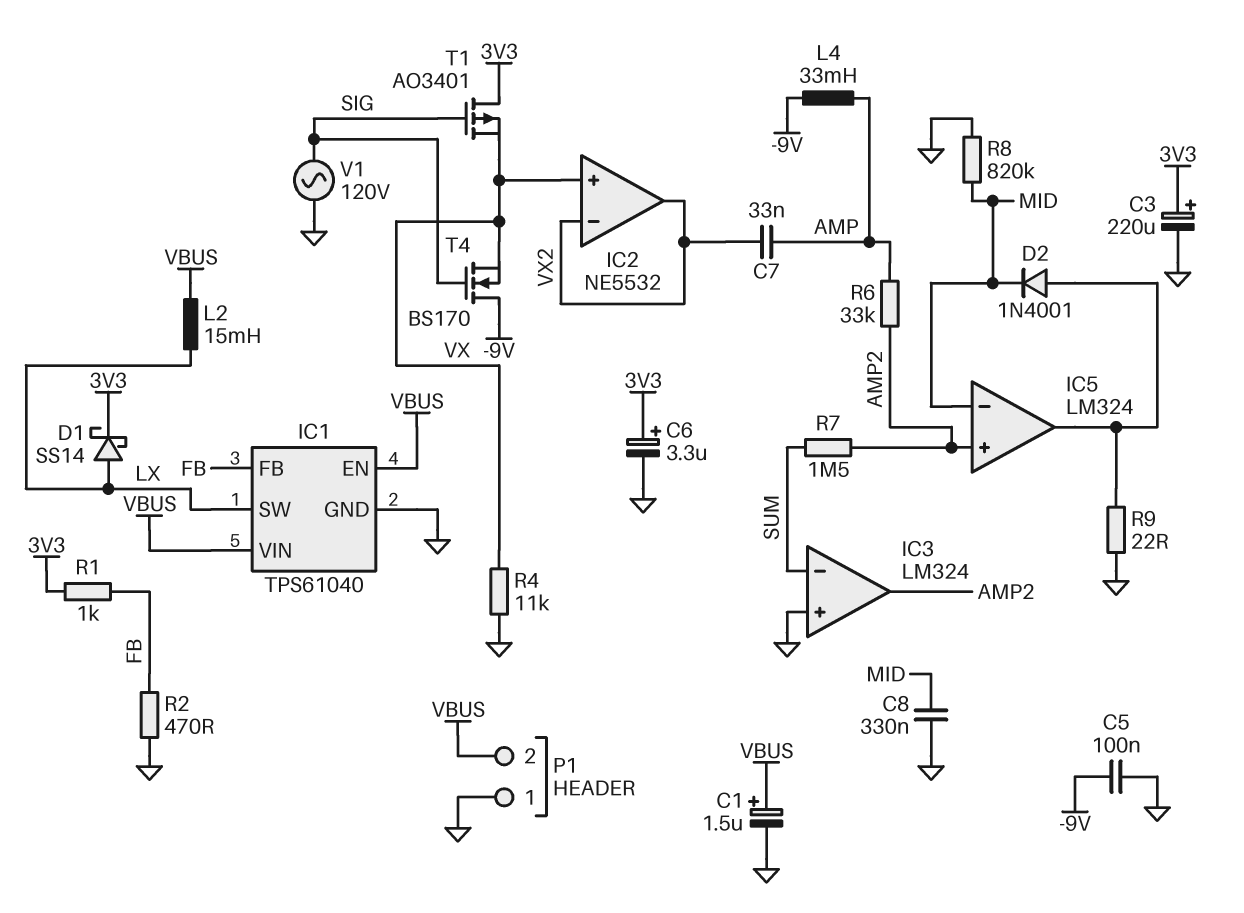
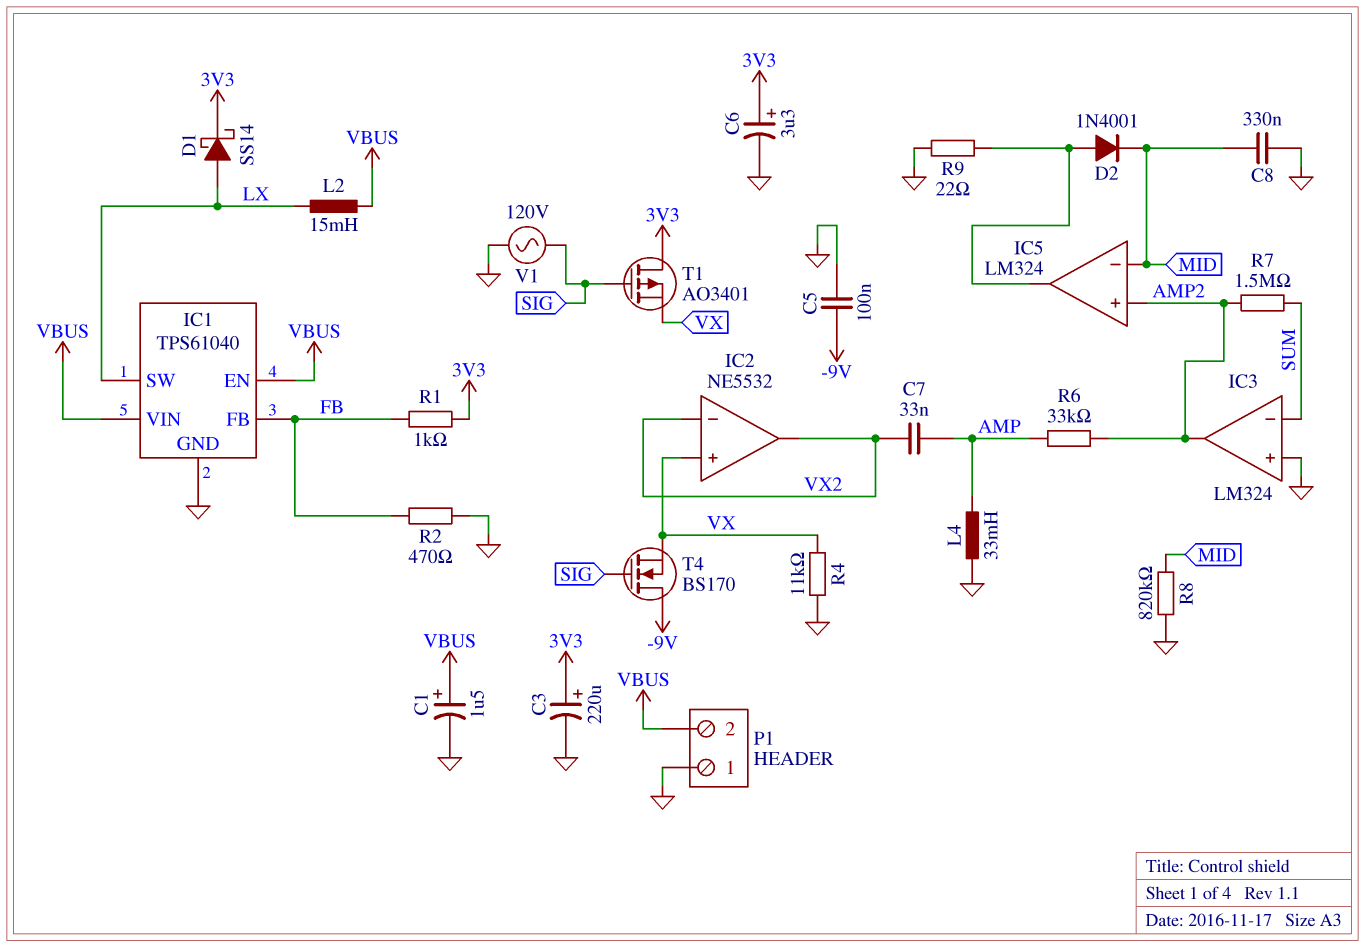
L4: 33mH (-9V, AMP) -> 33mH (AMP, GND)

